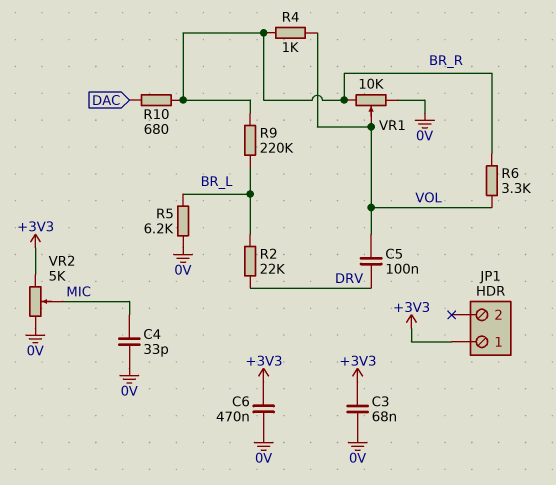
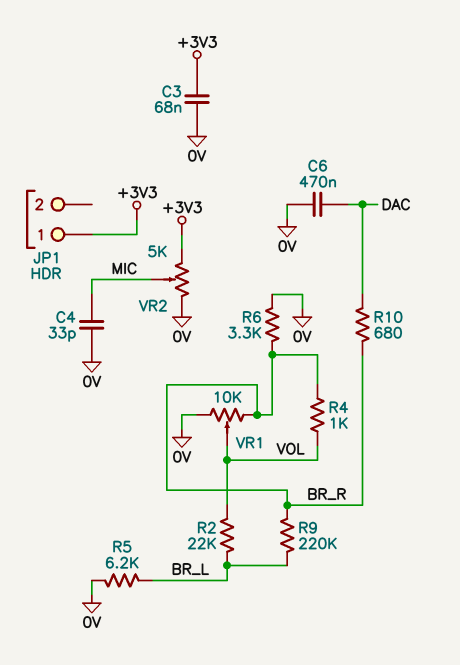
C5: 100nF (DRV, VOL) -> none
C6: 470nF (+3V3, 0V) -> 470nF (0V, DAC)
R2: 22k (BR_L, DRV) -> 22k (BR_L, VOL)
R6: 3.3k (BR_R, VOL) -> 3.3k (0V, BR_R)

